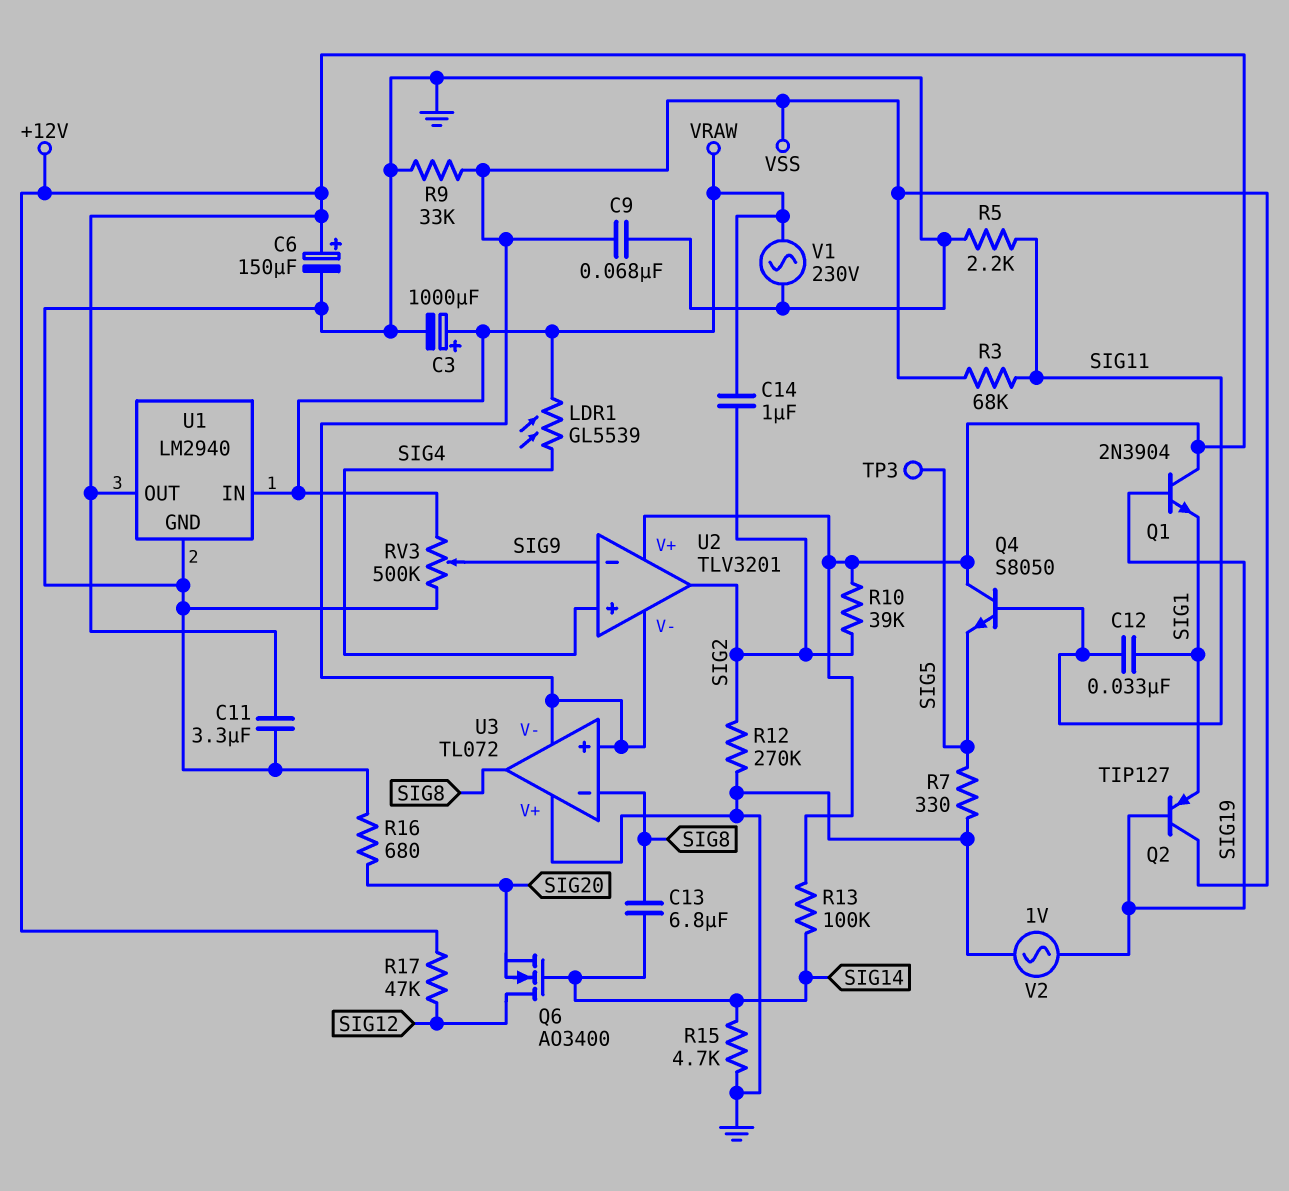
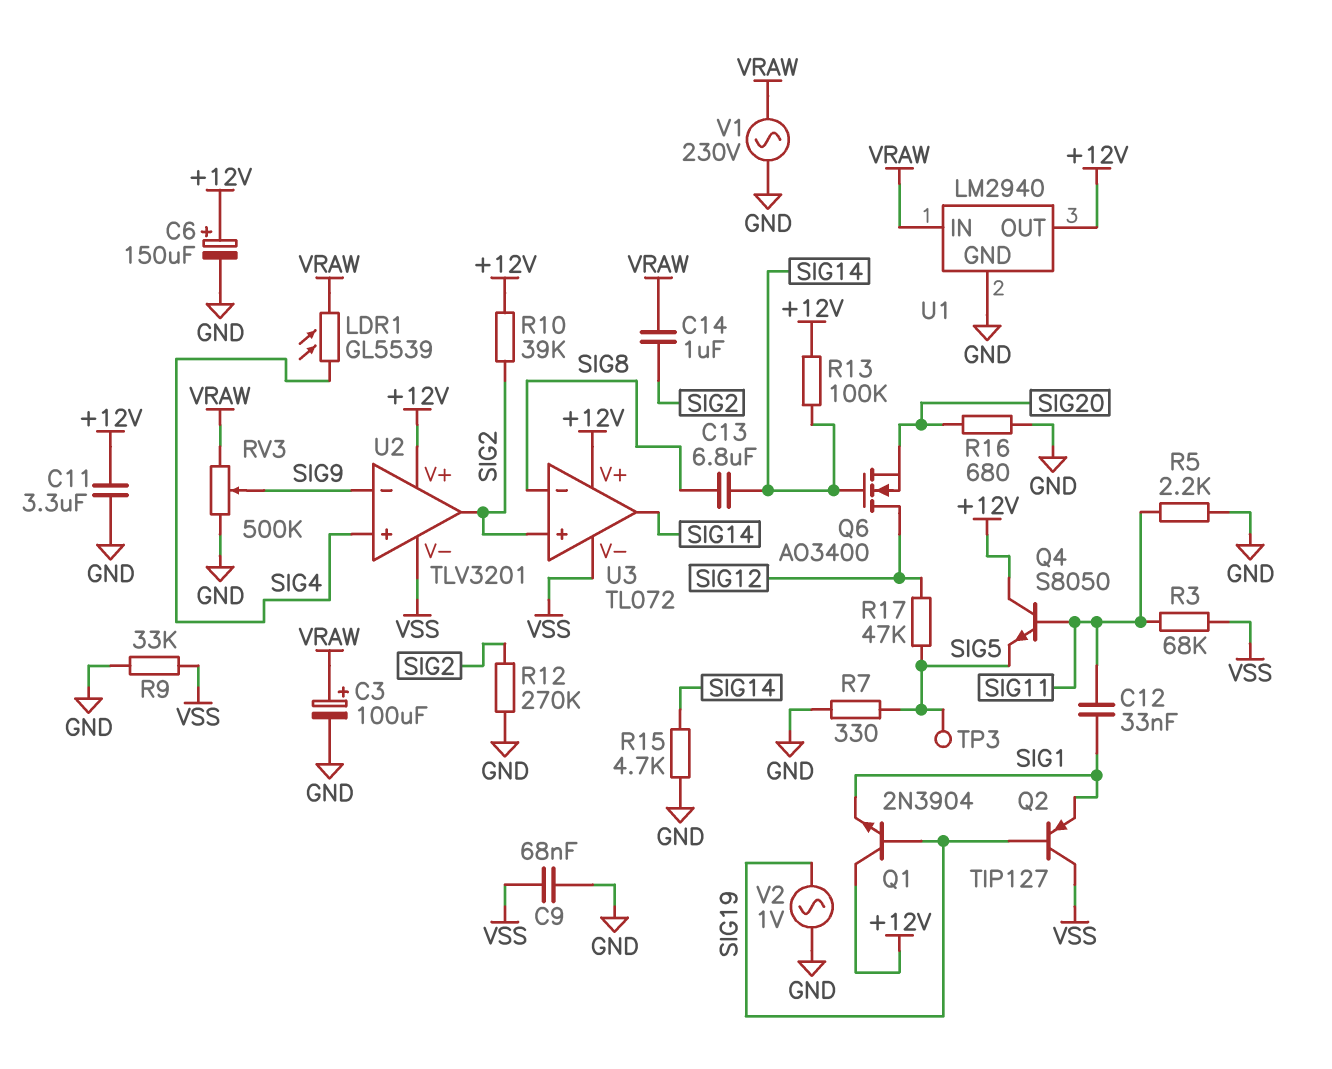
C3: 1000uF (plus VRAW, minus GND) -> 100uF (plus VRAW, minus GND)
R17: 47k (+12V, SIG12) -> 47k (SIG5, SIG12)
U3 pin V+: GND -> +12V
U3 pin in+: VSS -> SIG2
U3 pin out: SIG8 -> SIG14

